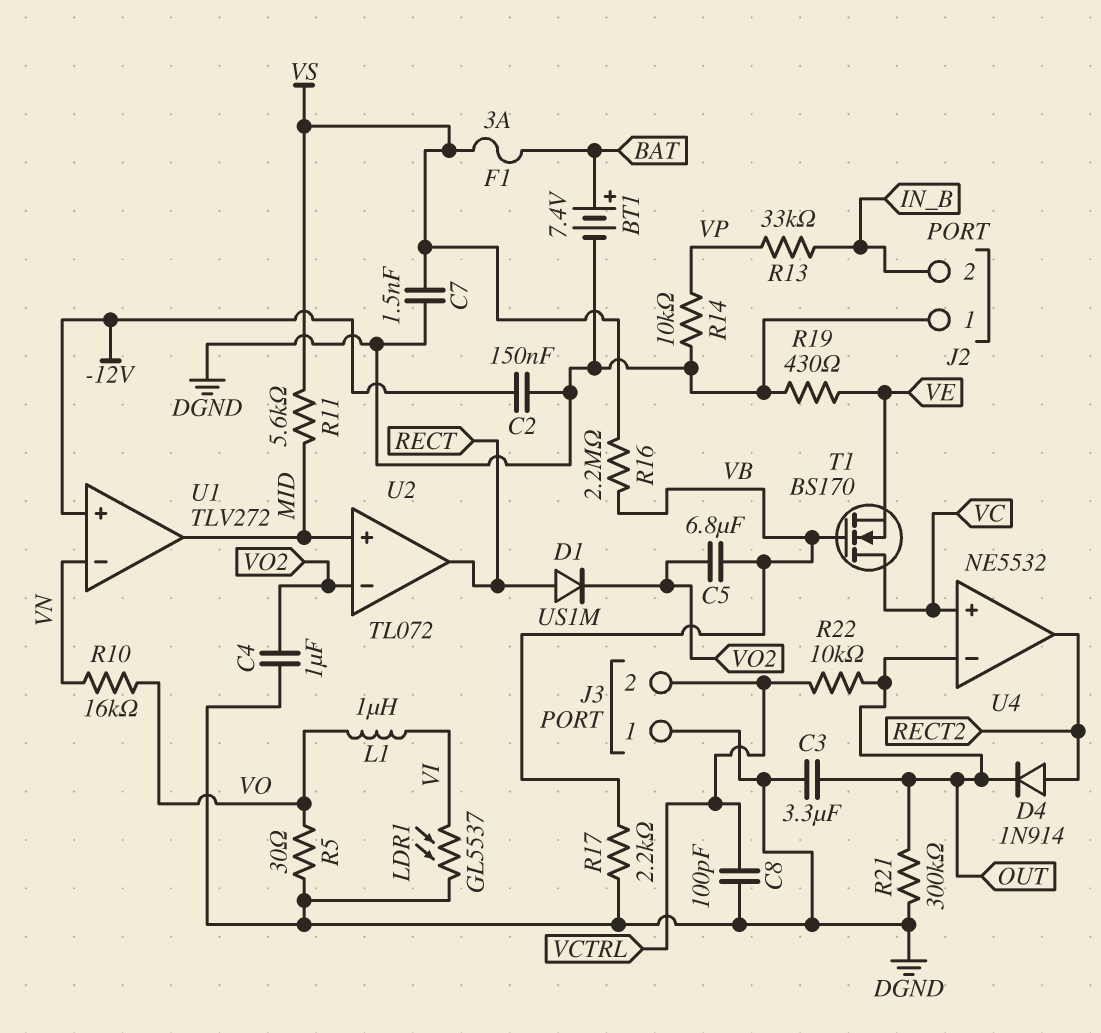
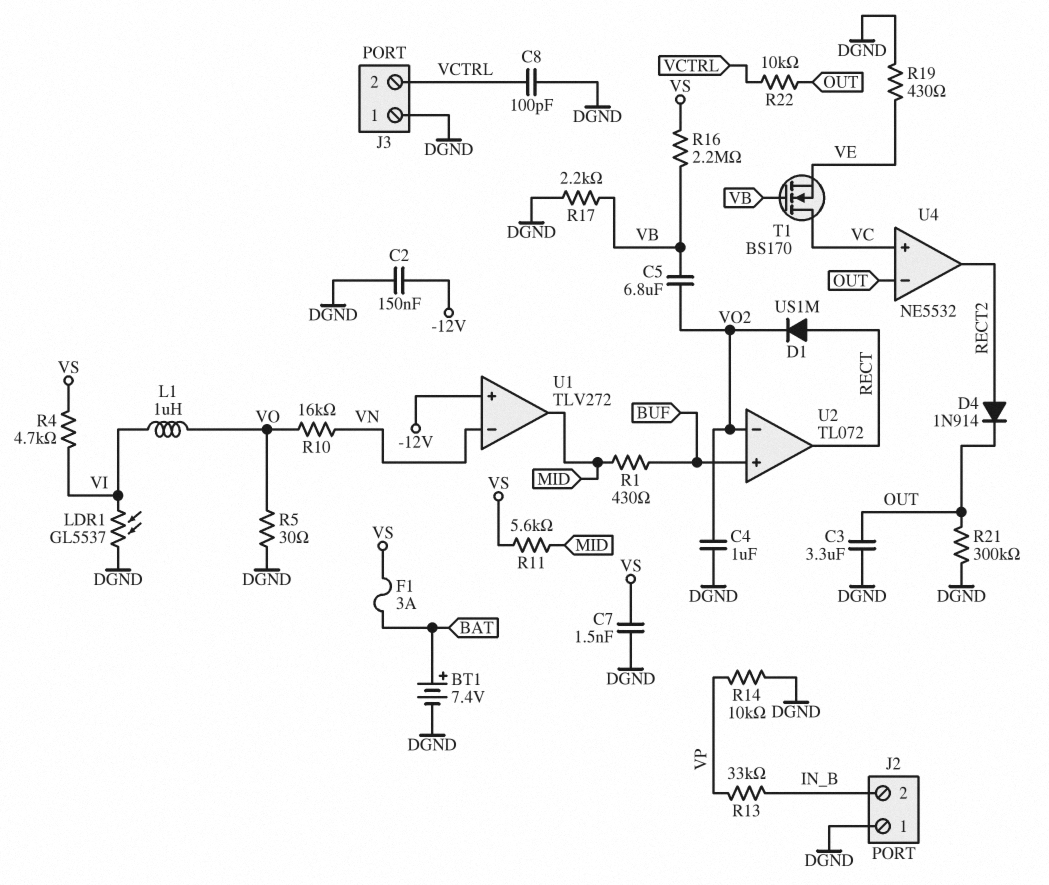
R1: none -> 430 (BUF, MID)
R4: none -> 4.7k (VI, VS)
U2 pin in+: MID -> BUF

